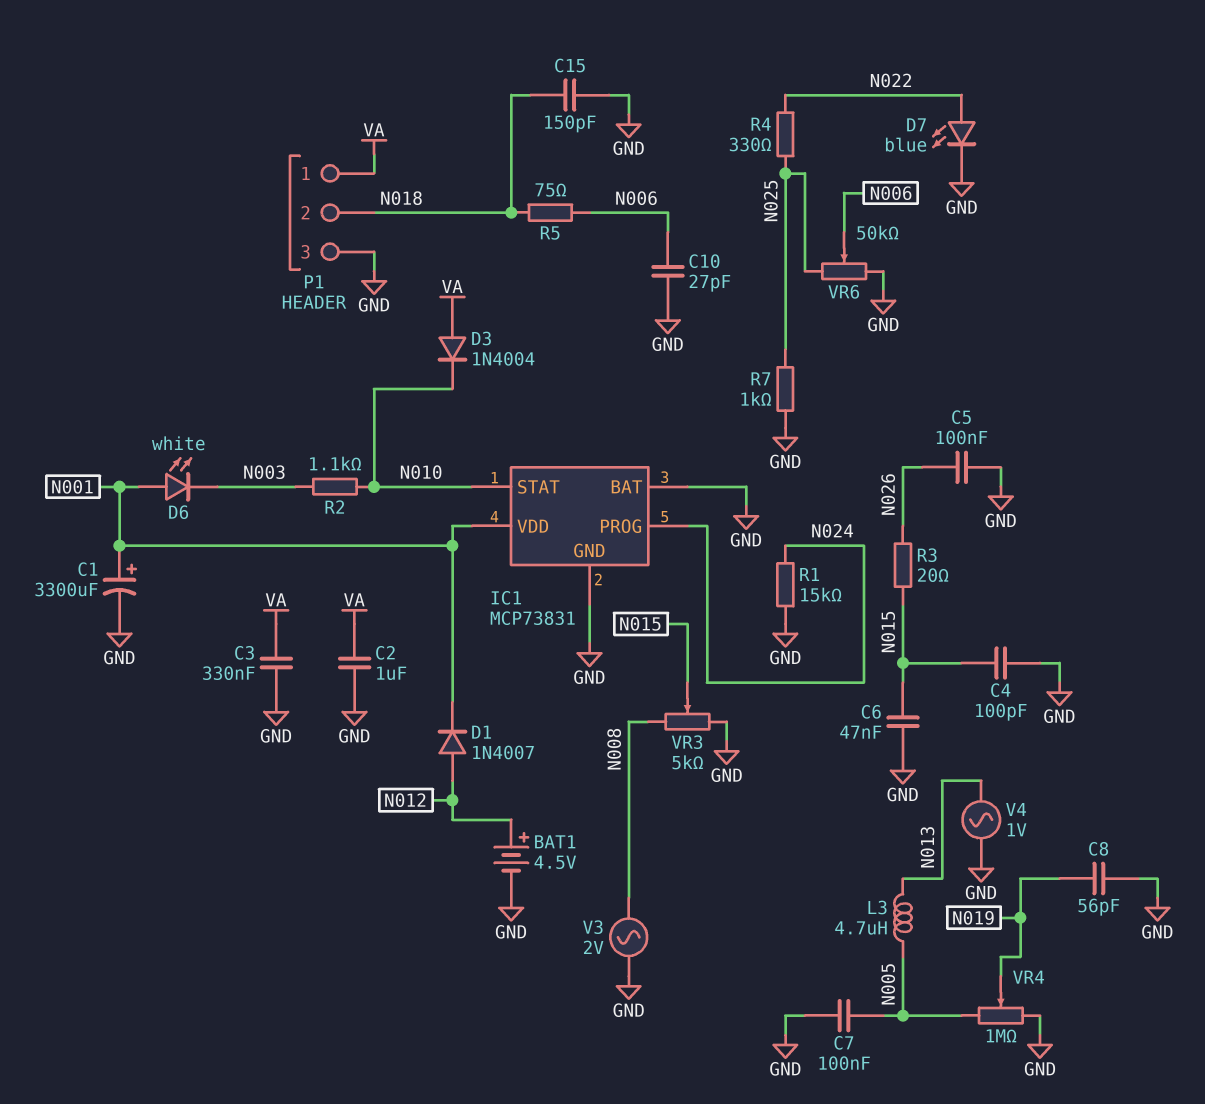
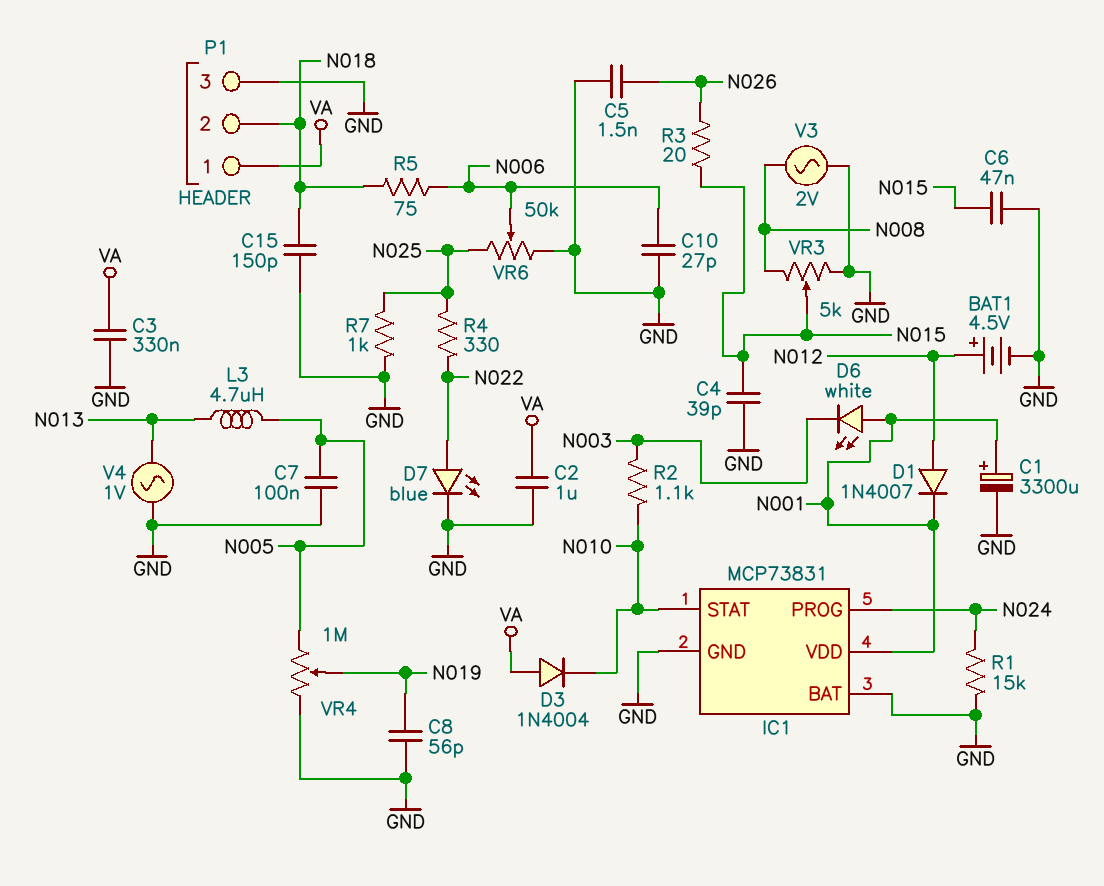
C4: 100pF (GND, N015) -> 39pF (GND, N015)
C5: 100nF (GND, N026) -> 1.5nF (GND, N026)

